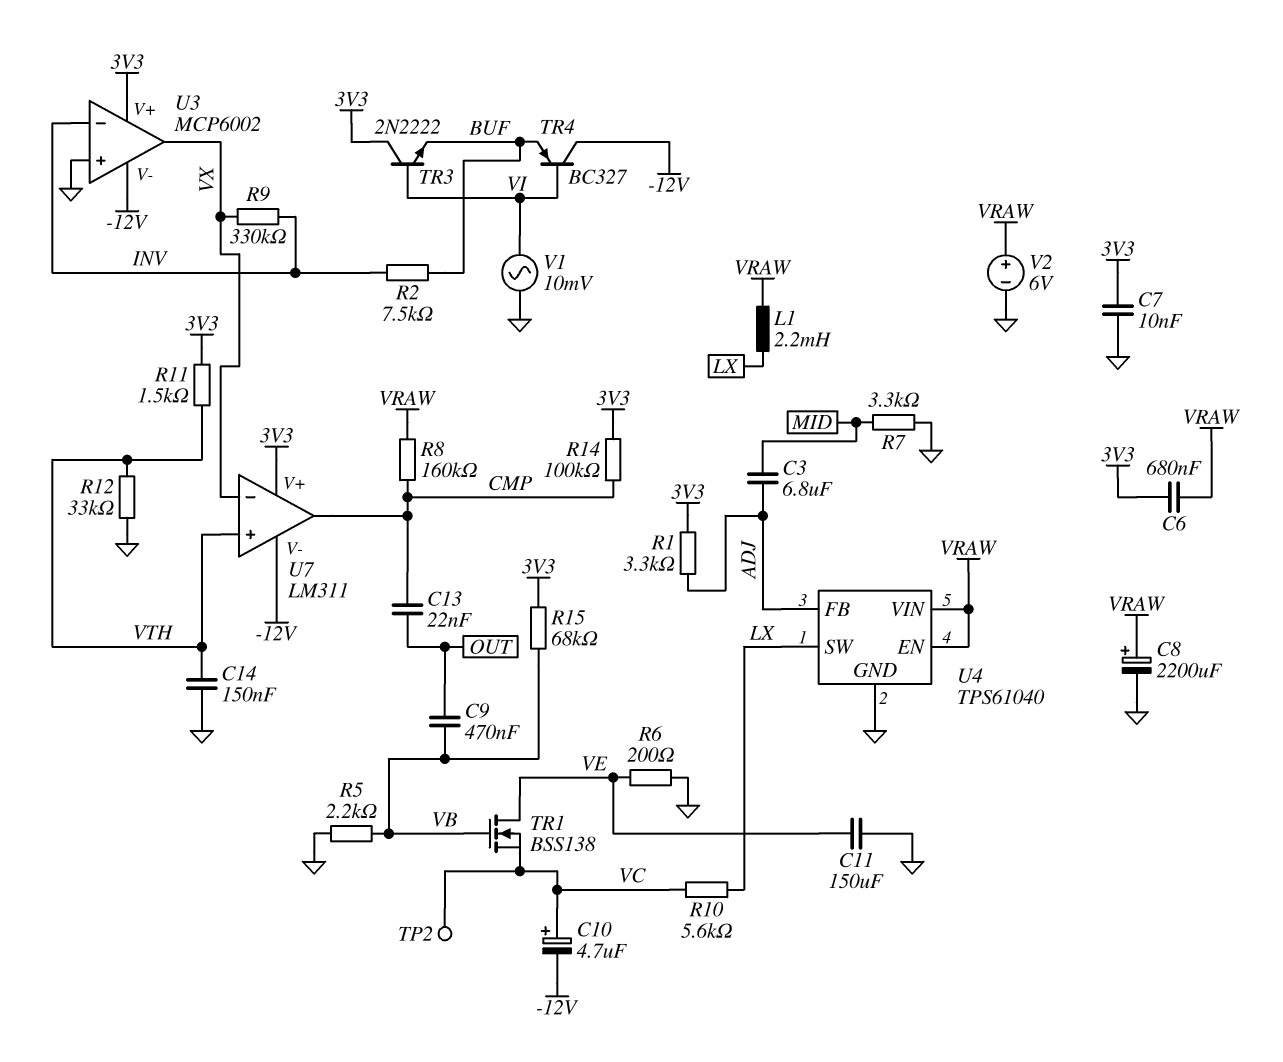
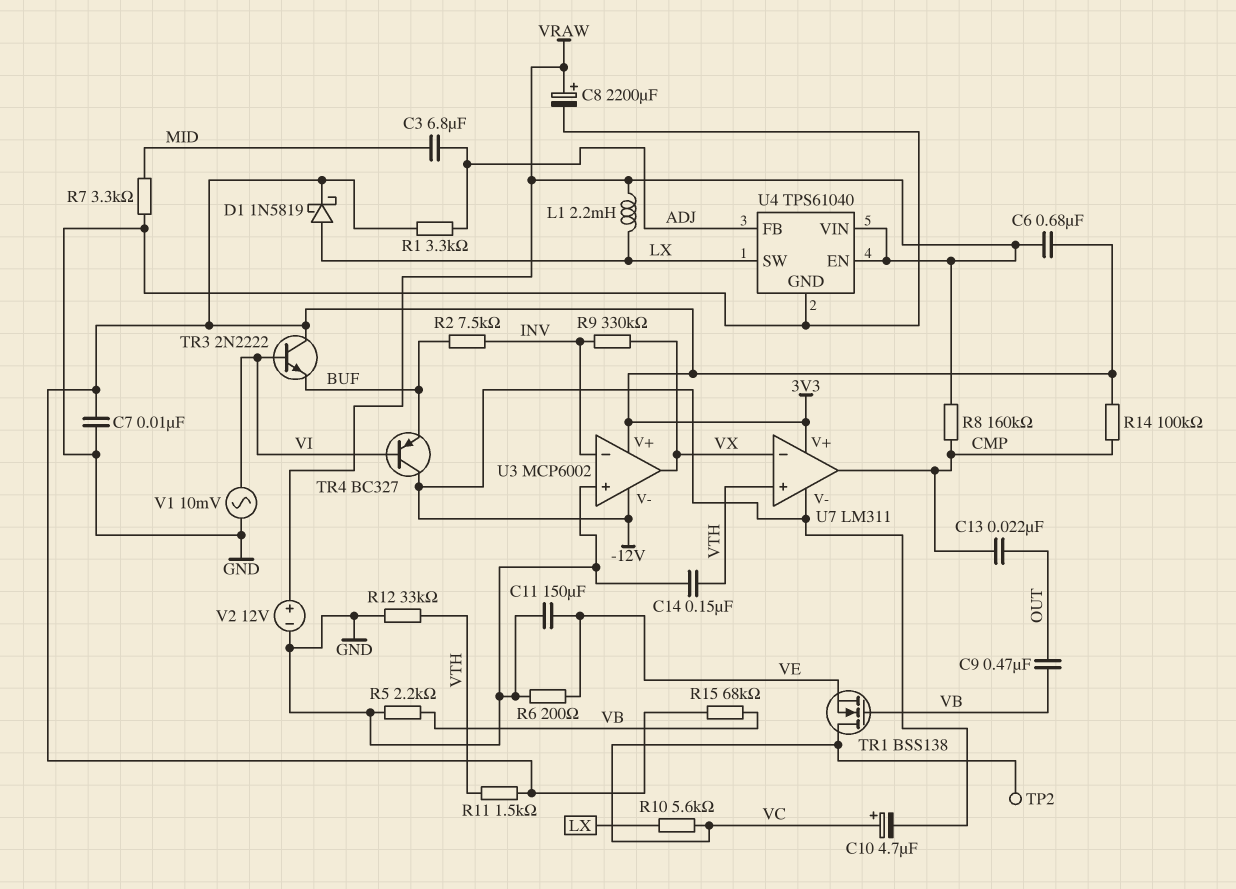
D1: none -> schottky 1N5819 (A LX, K 3V3)
TR1: NMOS BSS138 (G VB, D VE, S VC) -> NMOS BSS138 (G VB, D VC, S VE)
V2: 6V (plus VRAW, minus GND) -> 12V (plus VRAW, minus GND)

